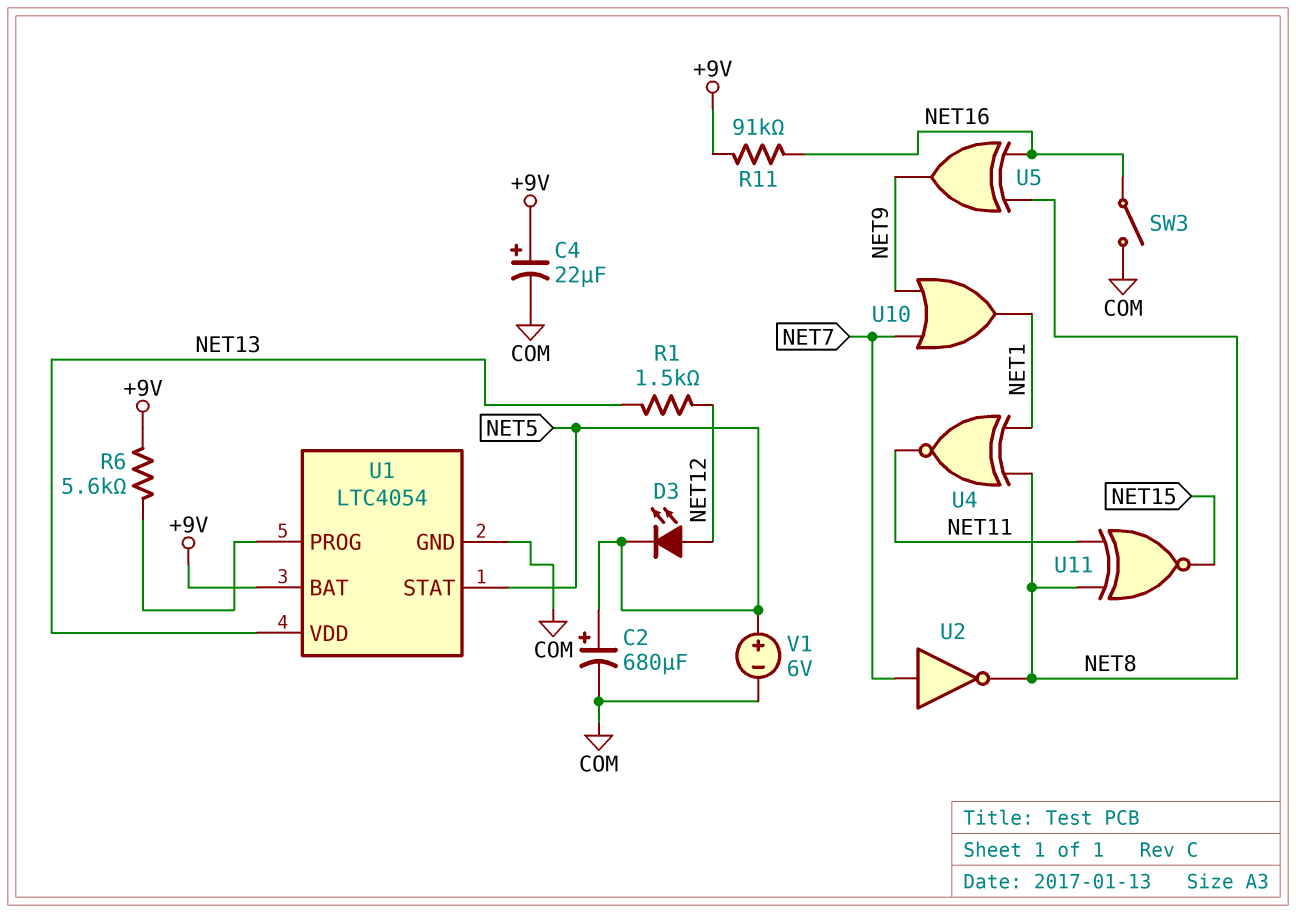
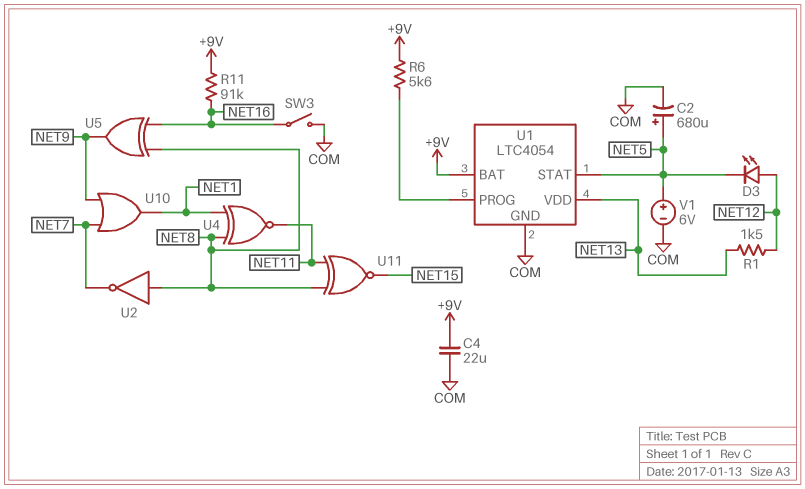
C4: 22uF (plus +9V, minus COM) -> 22uF (+9V, COM)
U2: NOT (in NET7, out NET8) -> NOT (in NET8, out NET7)

